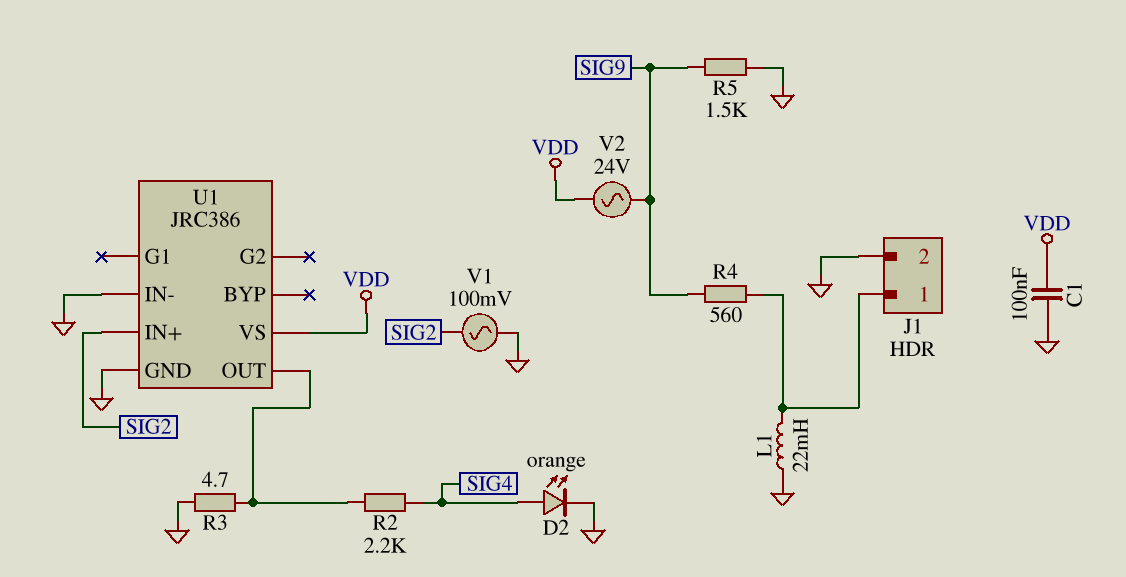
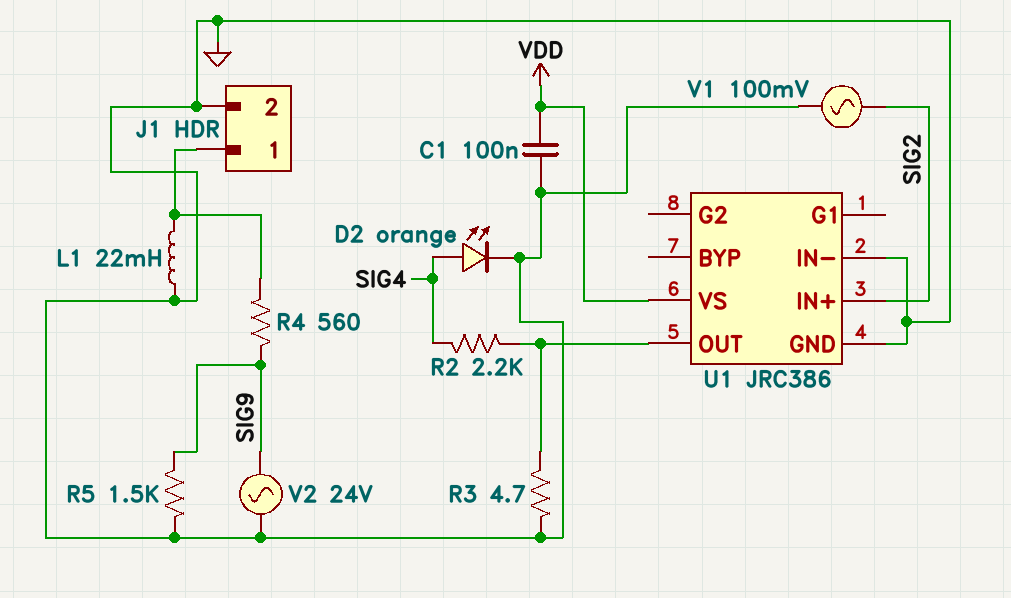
V2: AC 24V (SIG9, VDD) -> AC 24V (GND, SIG9)

